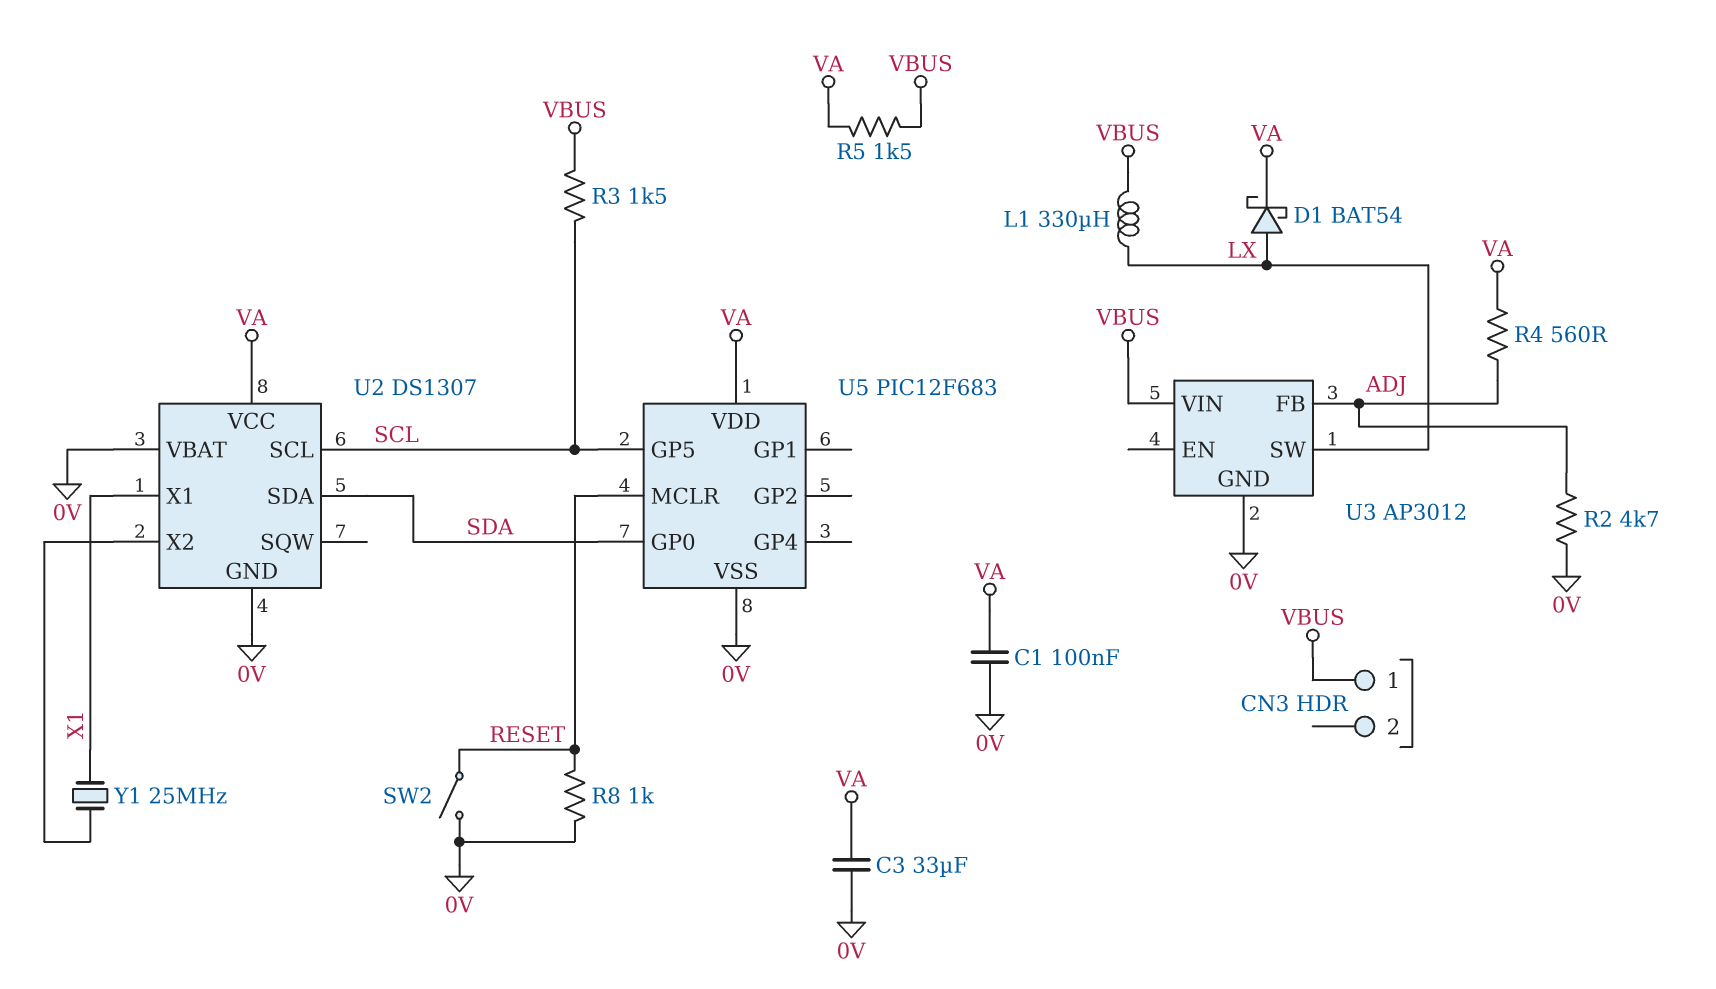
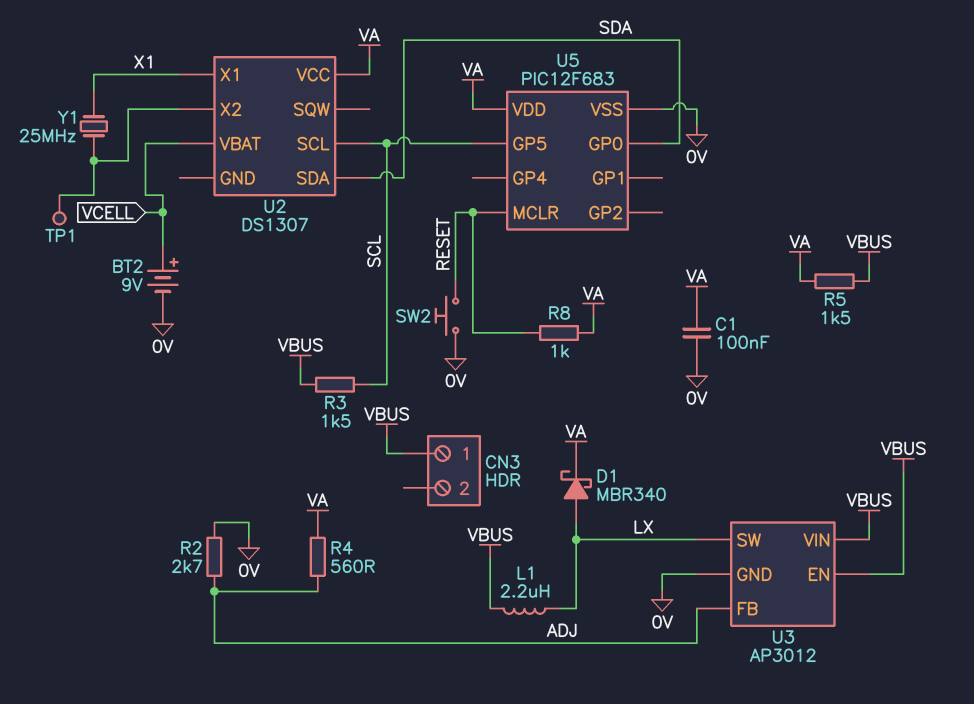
BT2: none -> 9V (plus VCELL, minus 0V)
C3: 33uF (0V, VA) -> none
D1: schottky BAT54 (A LX, K VA) -> schottky MBR340 (A LX, K VA)
L1: 330uH (LX, VBUS) -> 2.2uH (LX, VBUS)
R2: 4.7k (0V, ADJ) -> 2.7k (0V, ADJ)
R8: 1k (0V, RESET) -> 1k (RESET, VA)
SW2: switch (0V, RESET) -> button (0V, RESET)
TP1: none -> test point (U2/X2)
U2 pin GND: 0V -> none
U2 pin VBAT: 0V -> VCELL
U3 pin EN: none -> VBUS

